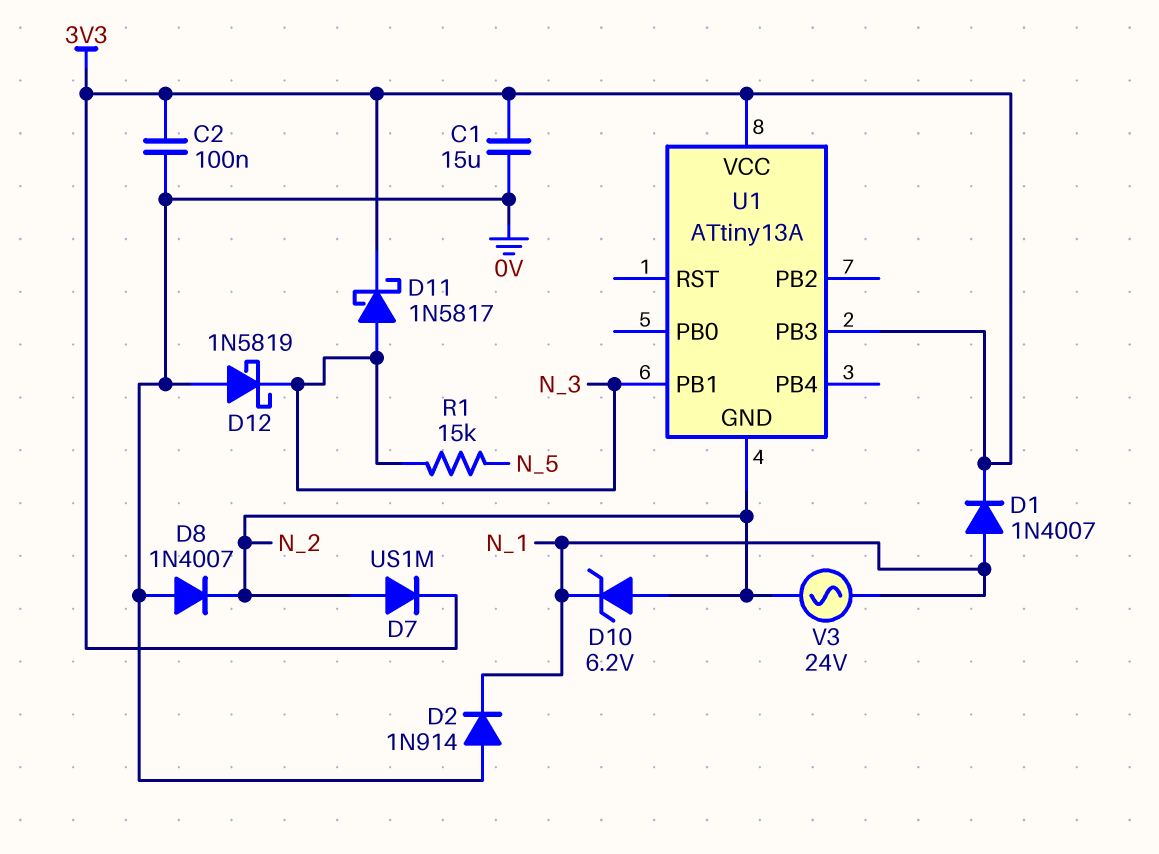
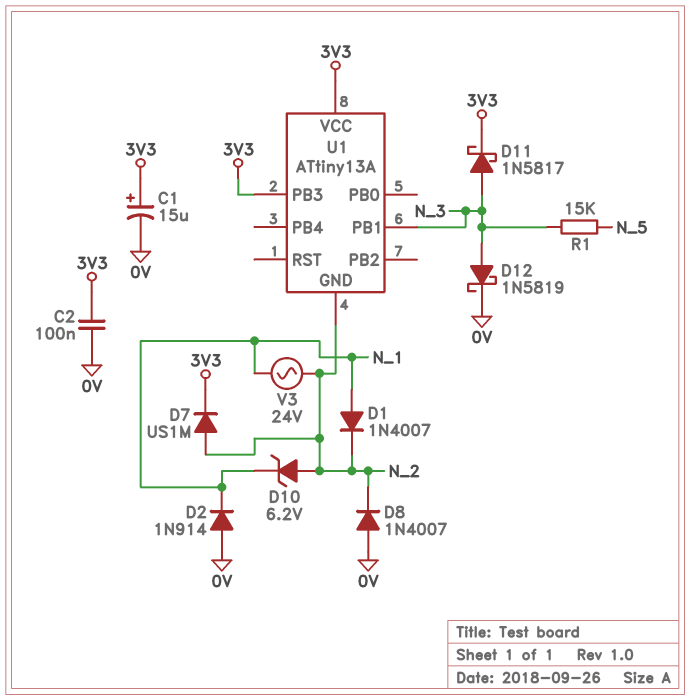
C1: 15uF (0V, 3V3) -> 15uF (plus 3V3, minus 0V)
D1: diode 1N4007 (A N_1, K 3V3) -> diode 1N4007 (A N_1, K N_2)
D12: schottky 1N5819 (A 0V, K N_3) -> schottky 1N5819 (A N_3, K 0V)

